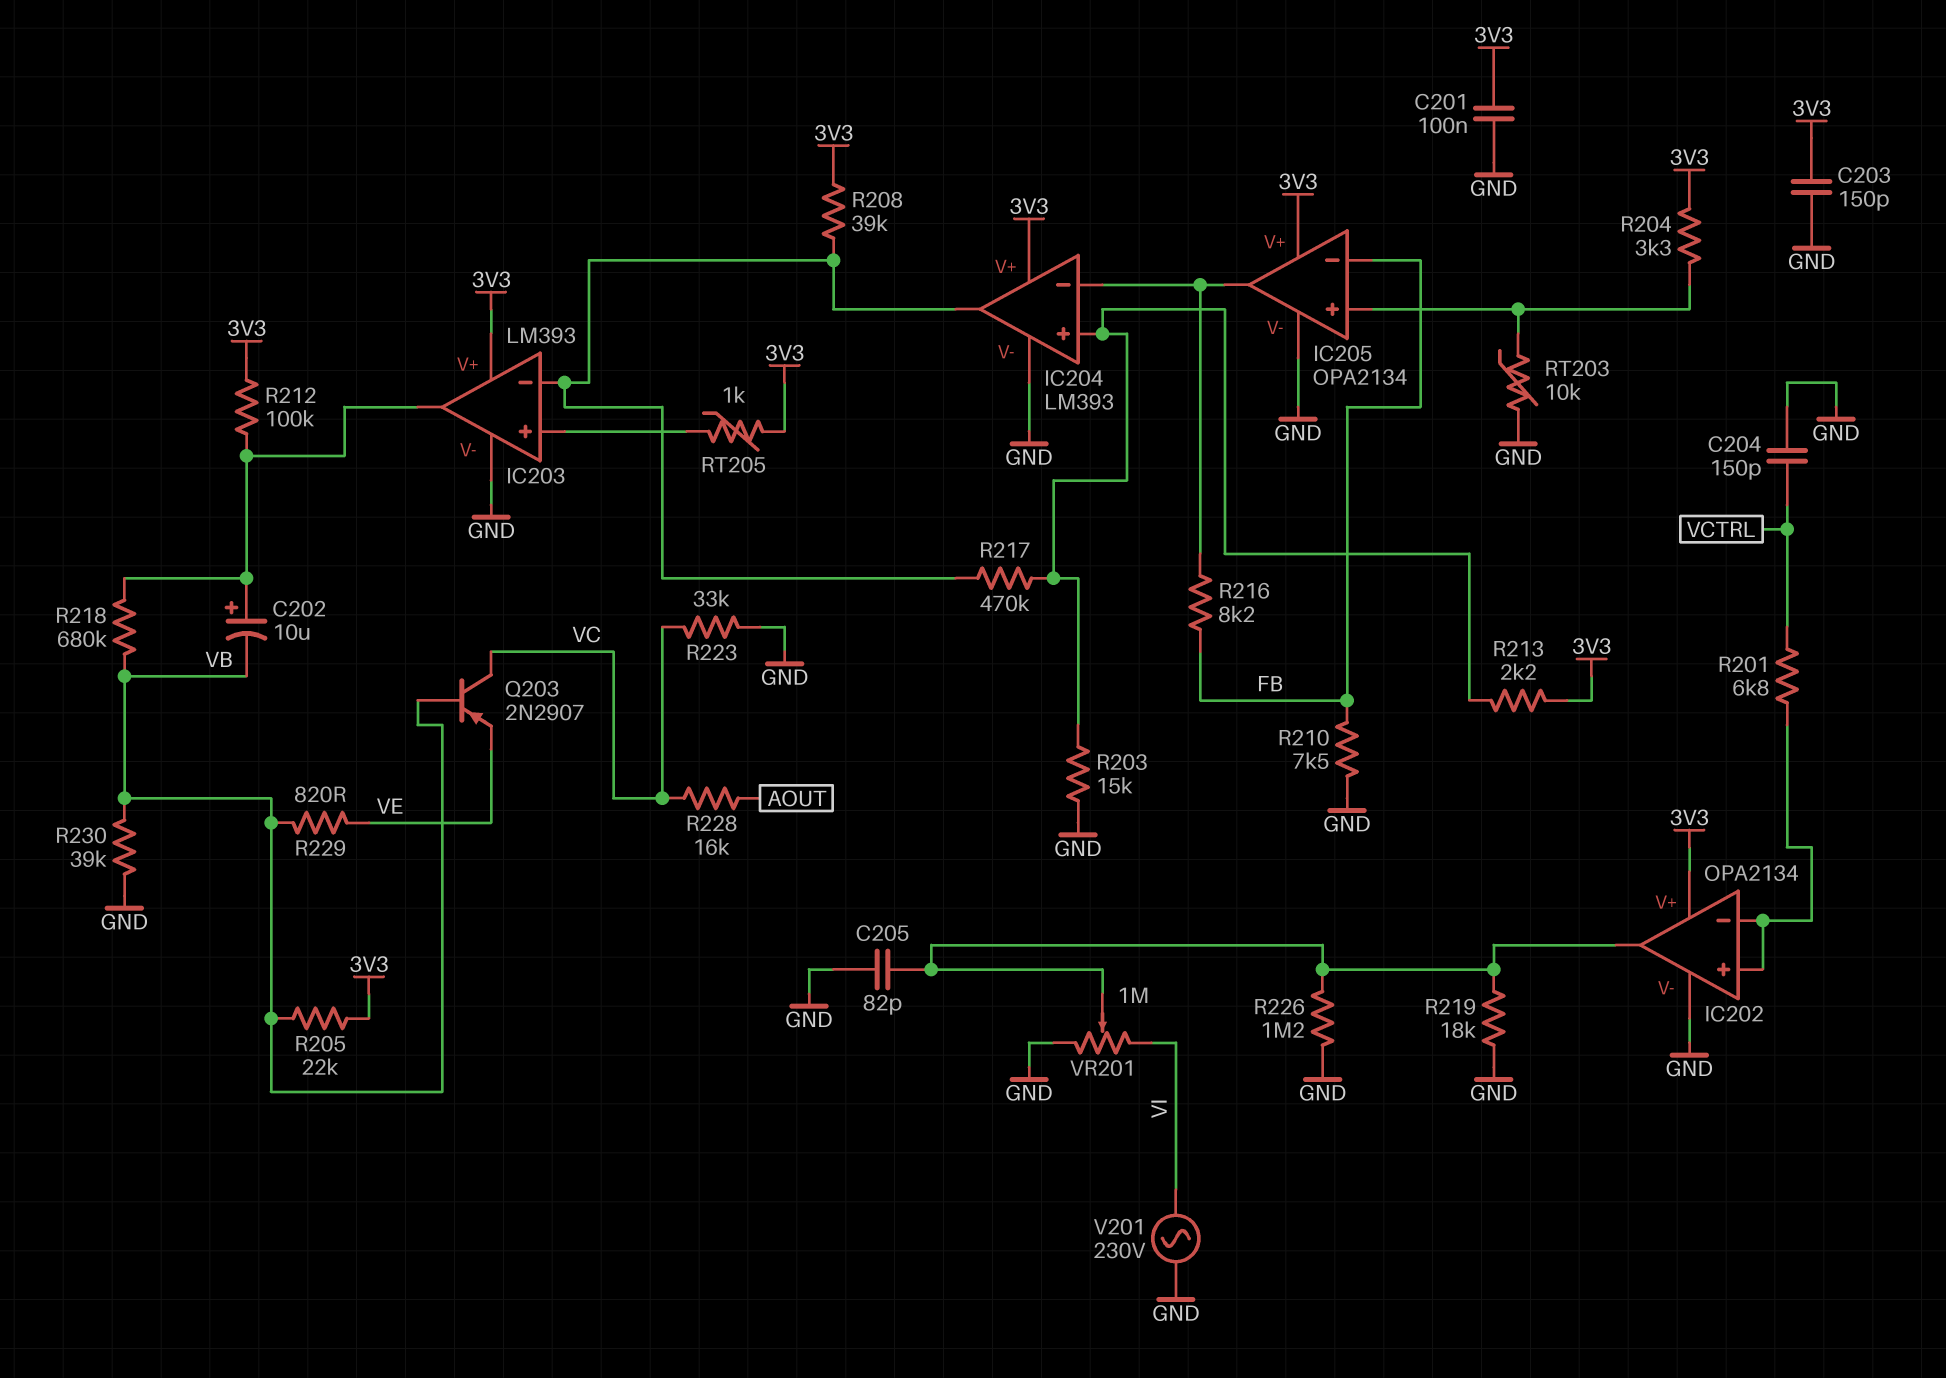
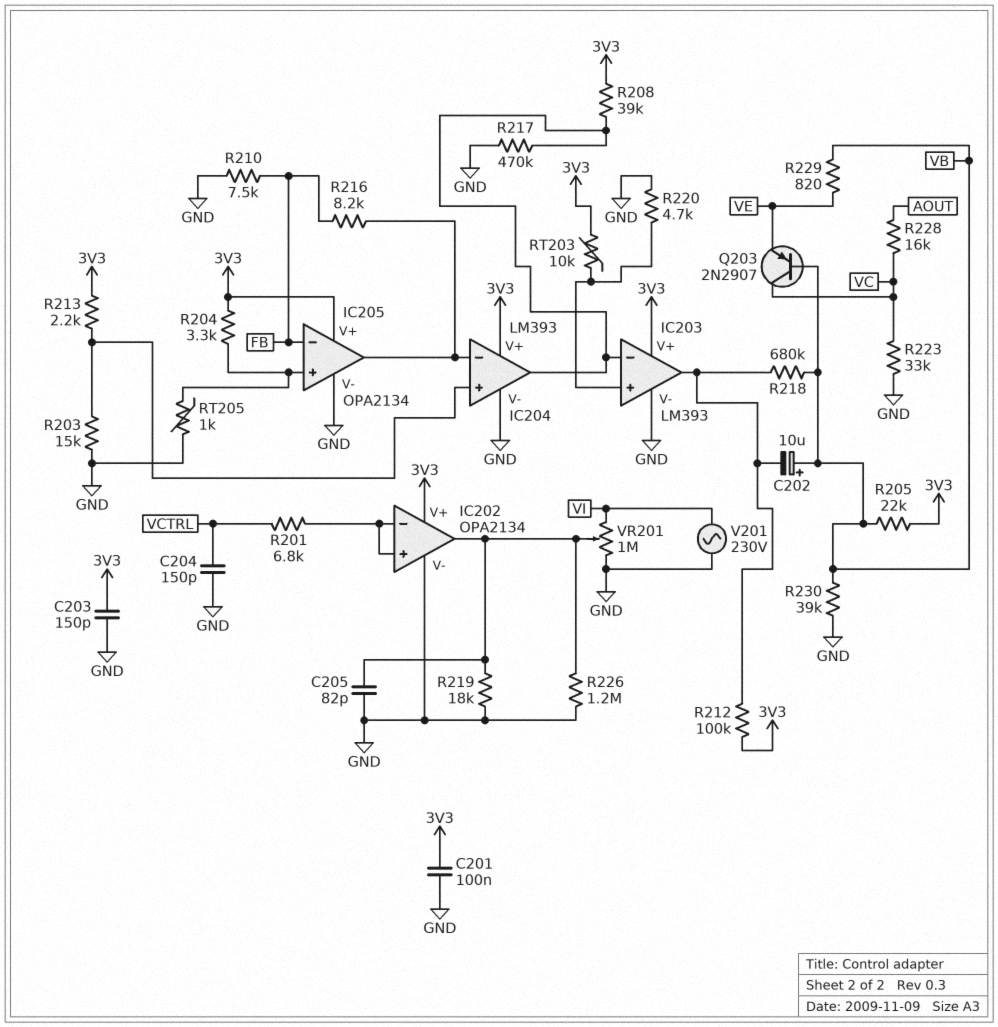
C202: 10uF (plus IC203/out, minus VB) -> 10uF (plus VB, minus IC203/out)
R217: 470k (IC203/in-, IC204/in+) -> 470k (GND, IC203/in-)
R220: none -> 4.7k (GND, IC203/in+)
RT203: 10k (GND, IC205/in+) -> 10k (3V3, IC203/in+)
RT205: 1k (3V3, IC203/in+) -> 1k (GND, IC205/in+)

